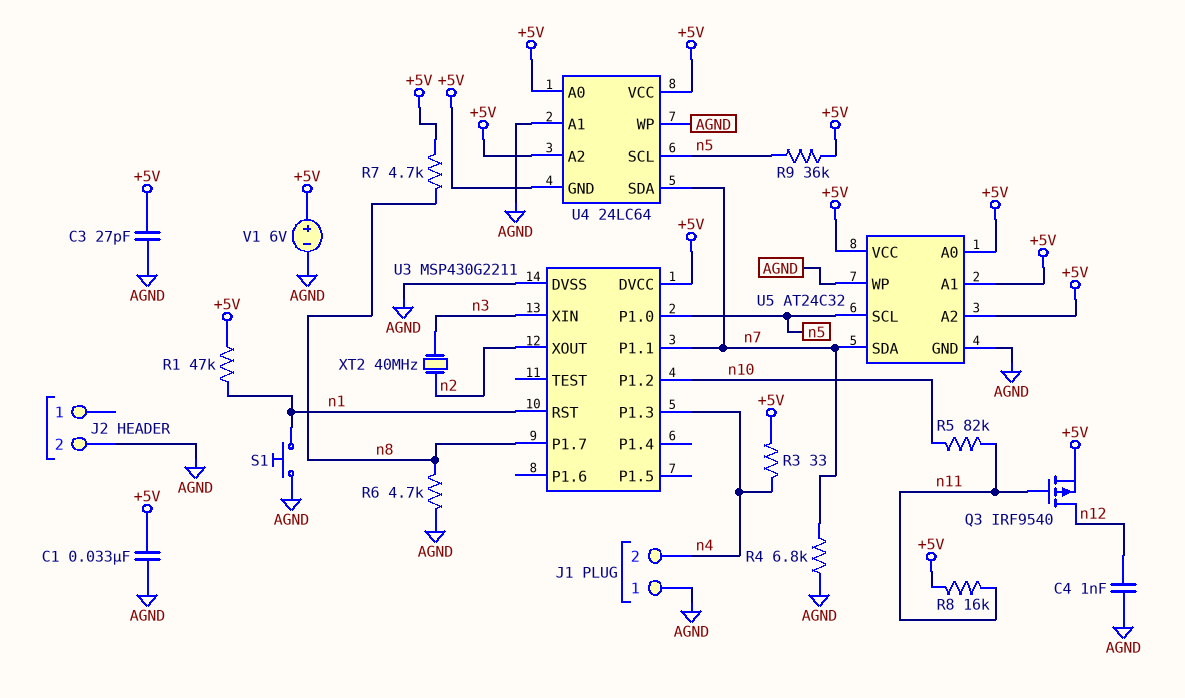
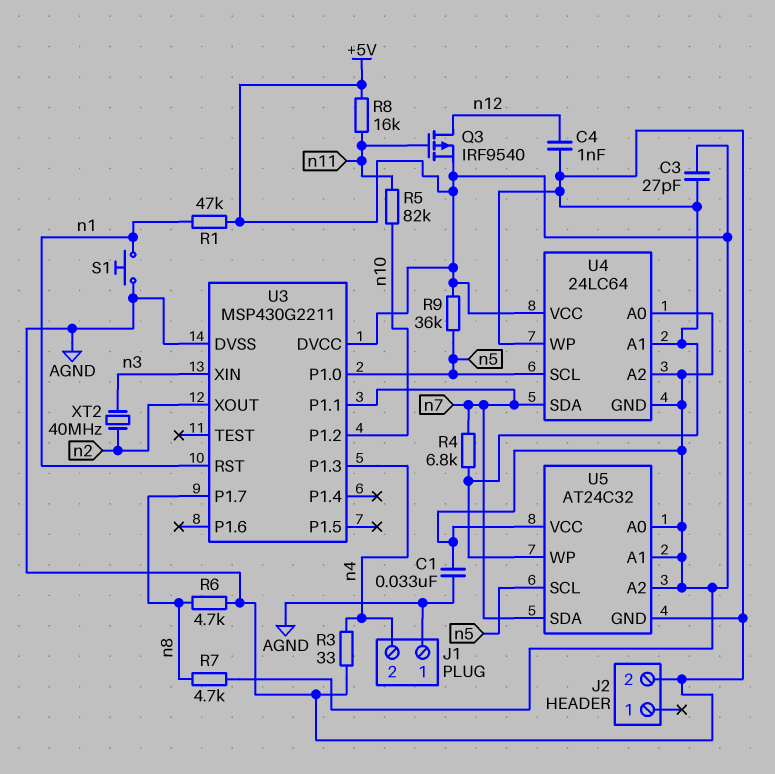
R3: 33 (+5V, n4) -> 33 (AGND, n4)
V1: 6V (plus +5V, minus AGND) -> none

